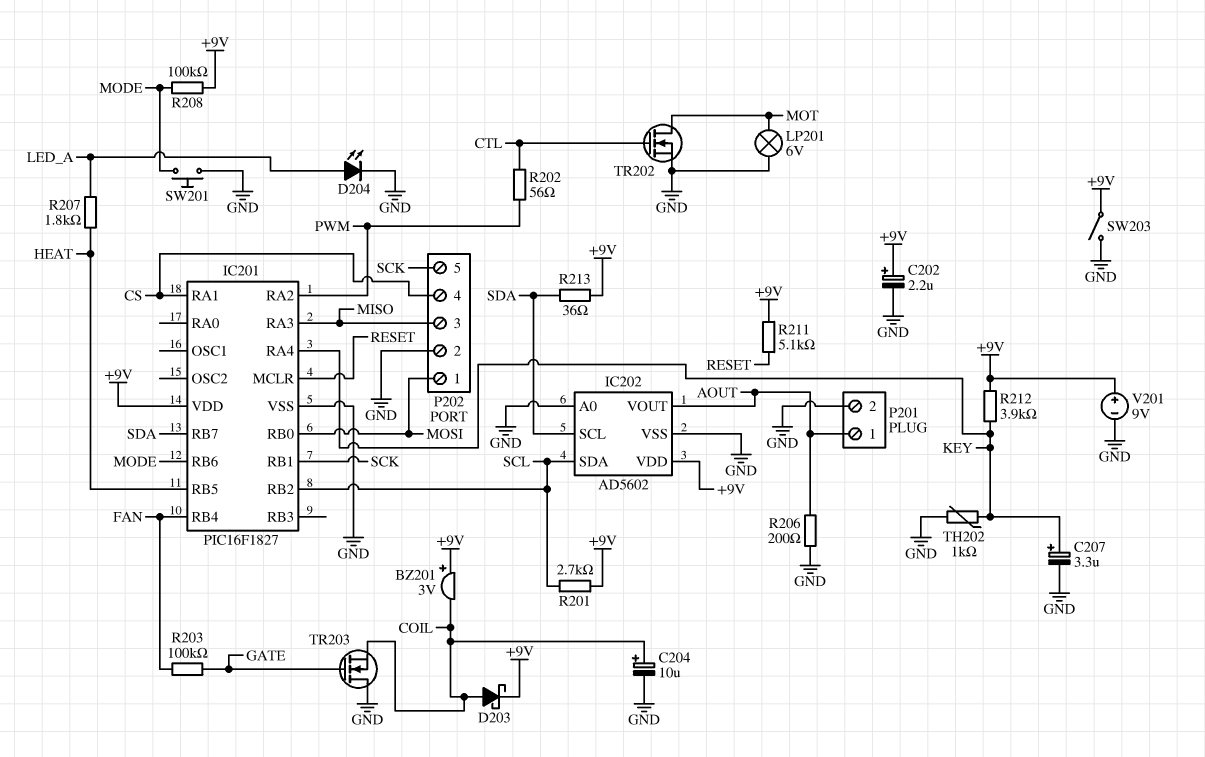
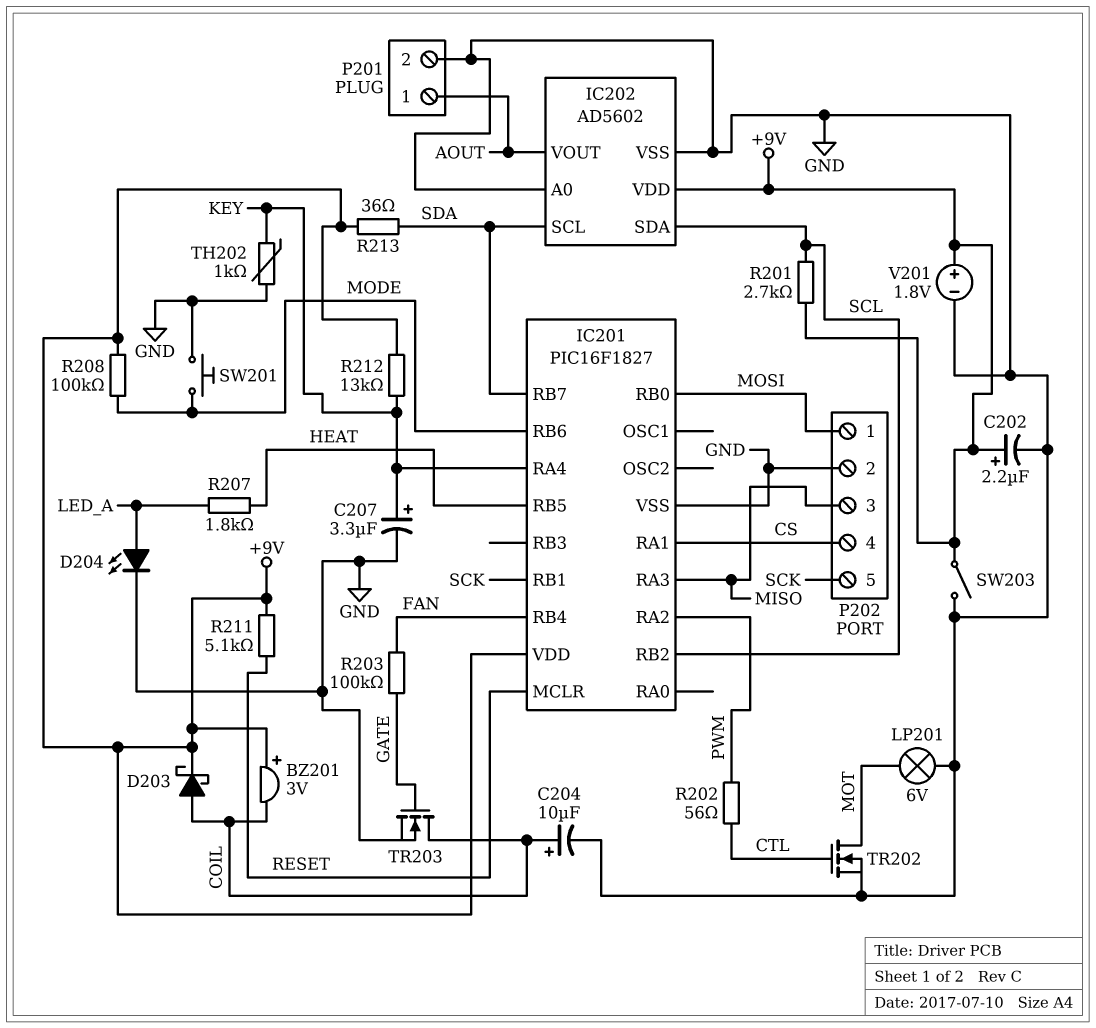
R206: 200 (AOUT, GND) -> none
R212: 3.9k (+9V, KEY) -> 13k (+9V, KEY)
TR203: NMOS (G GATE, D GND, S COIL) -> NMOS (G GATE, D COIL, S GND)
V201: 9V (plus +9V, minus GND) -> 1.8V (plus +9V, minus GND)

